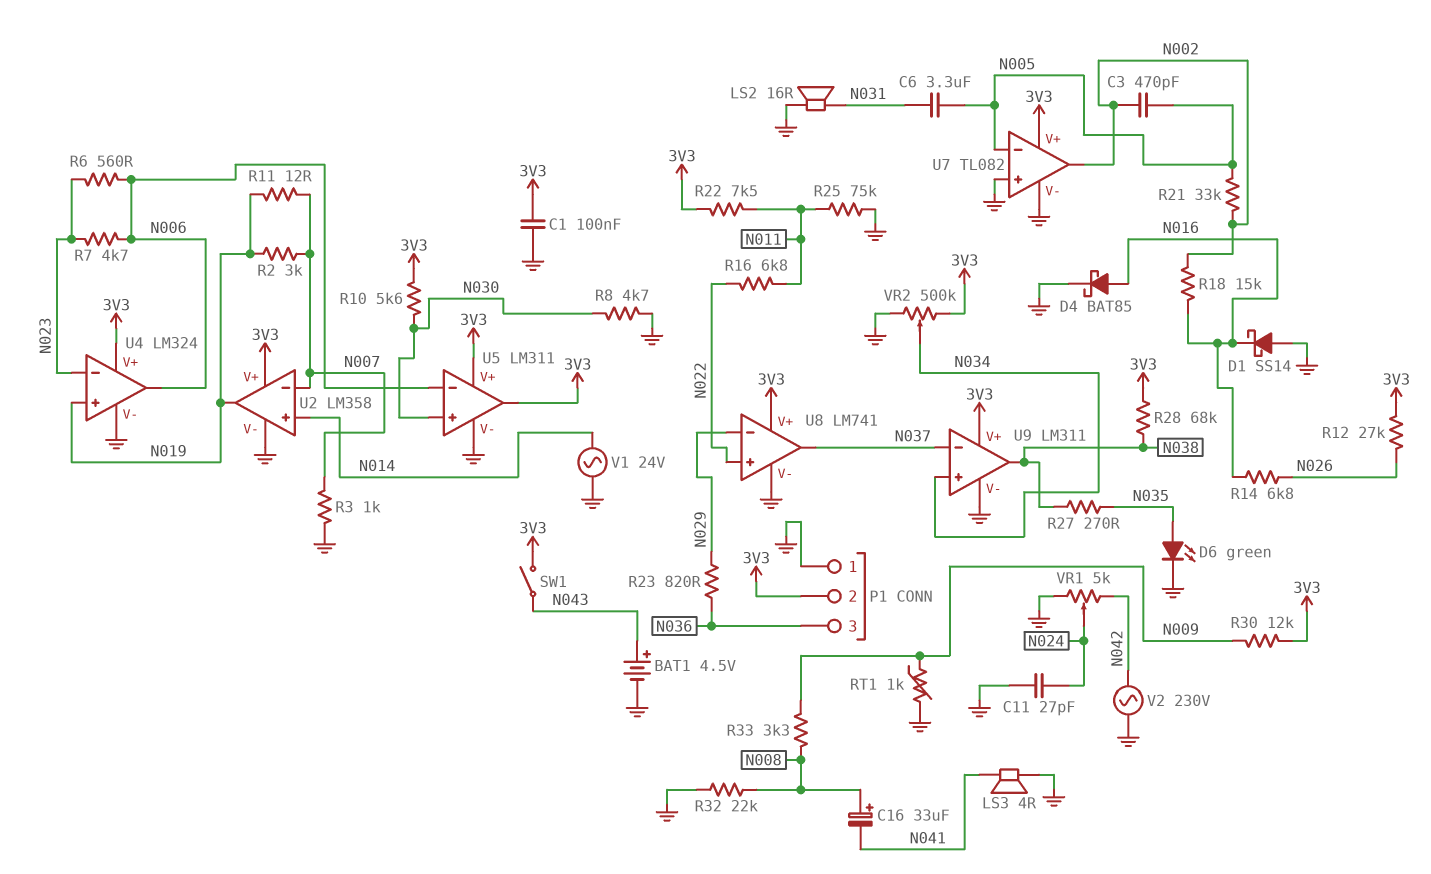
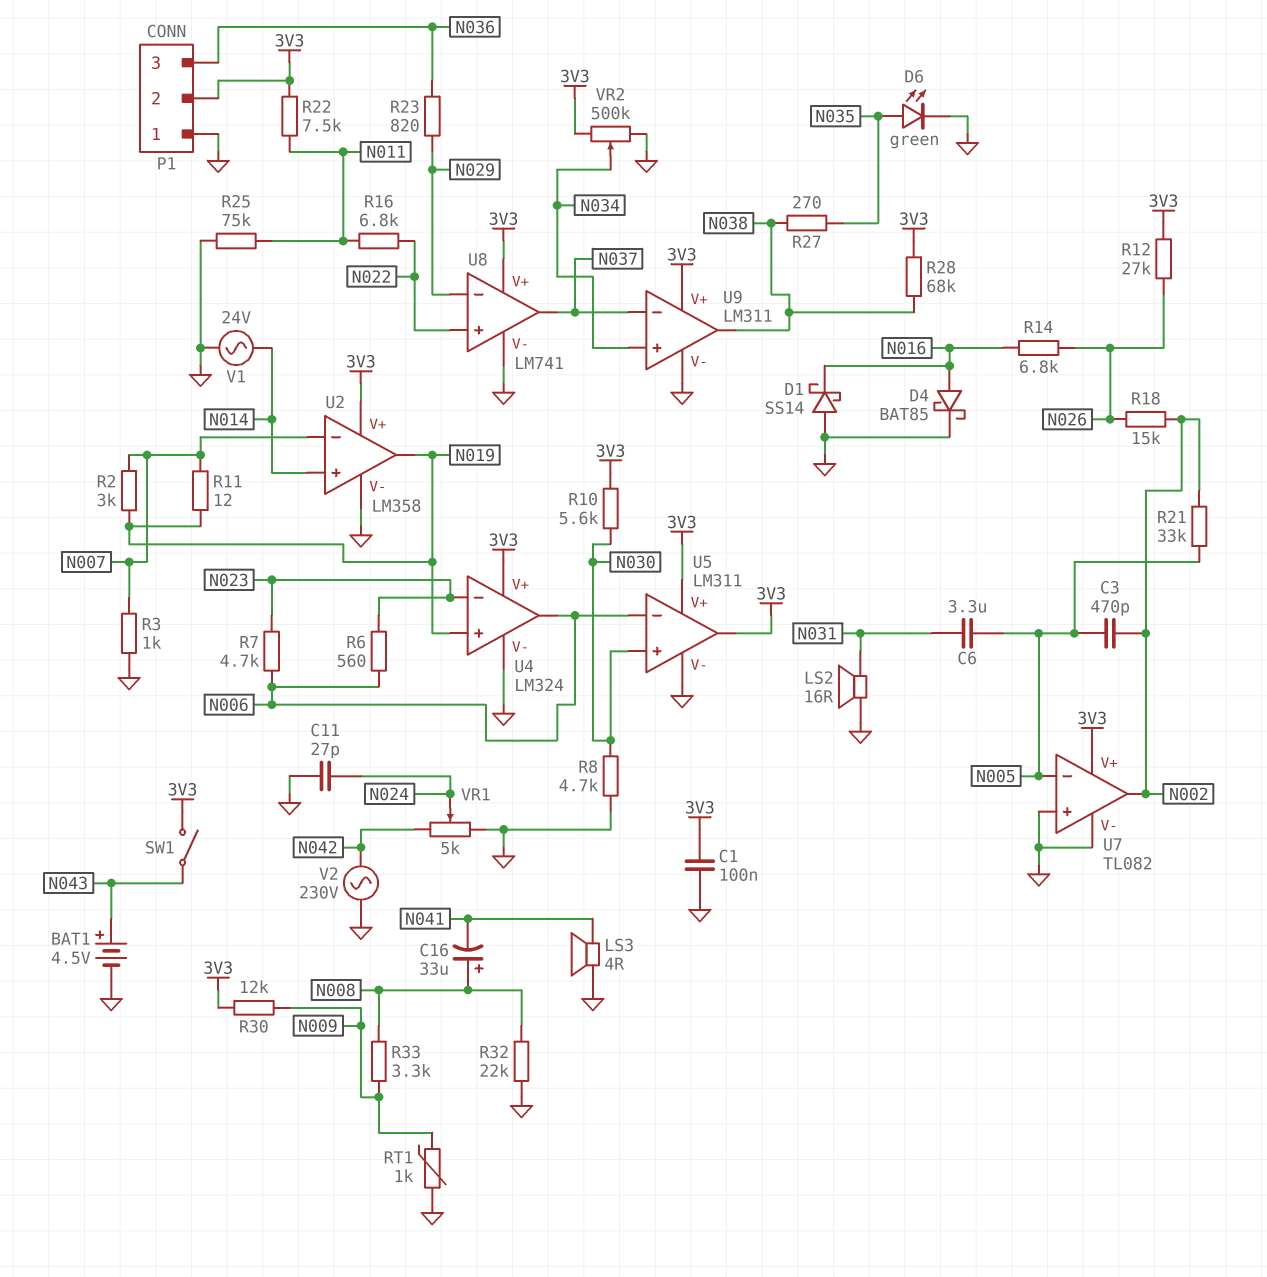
R18: 15k (N002, N016) -> 15k (N002, N026)

